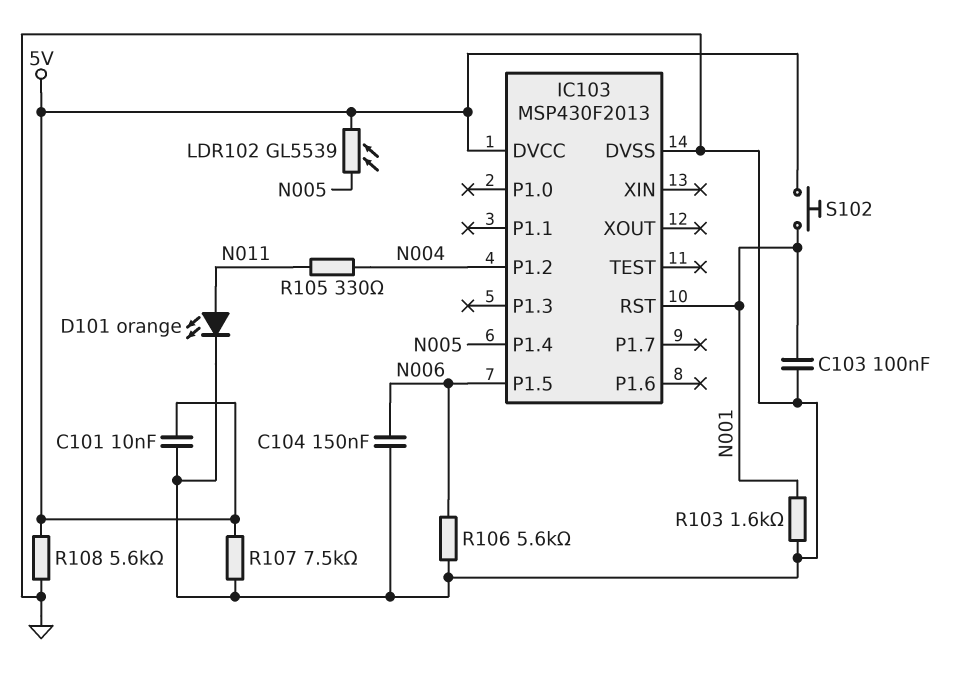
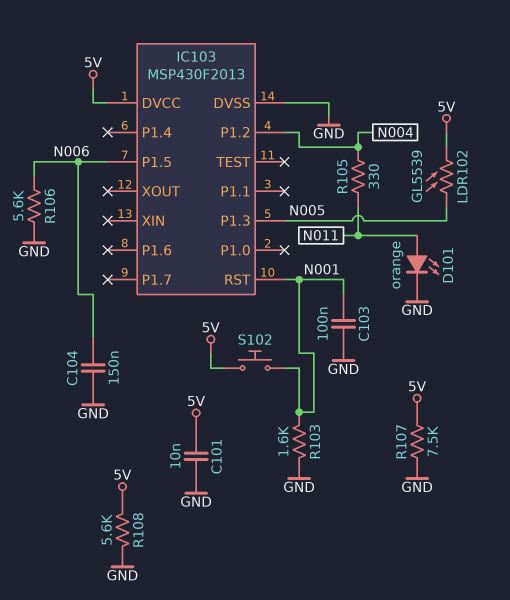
IC103 pin P1.3: none -> N005
IC103 pin P1.4: N005 -> none

